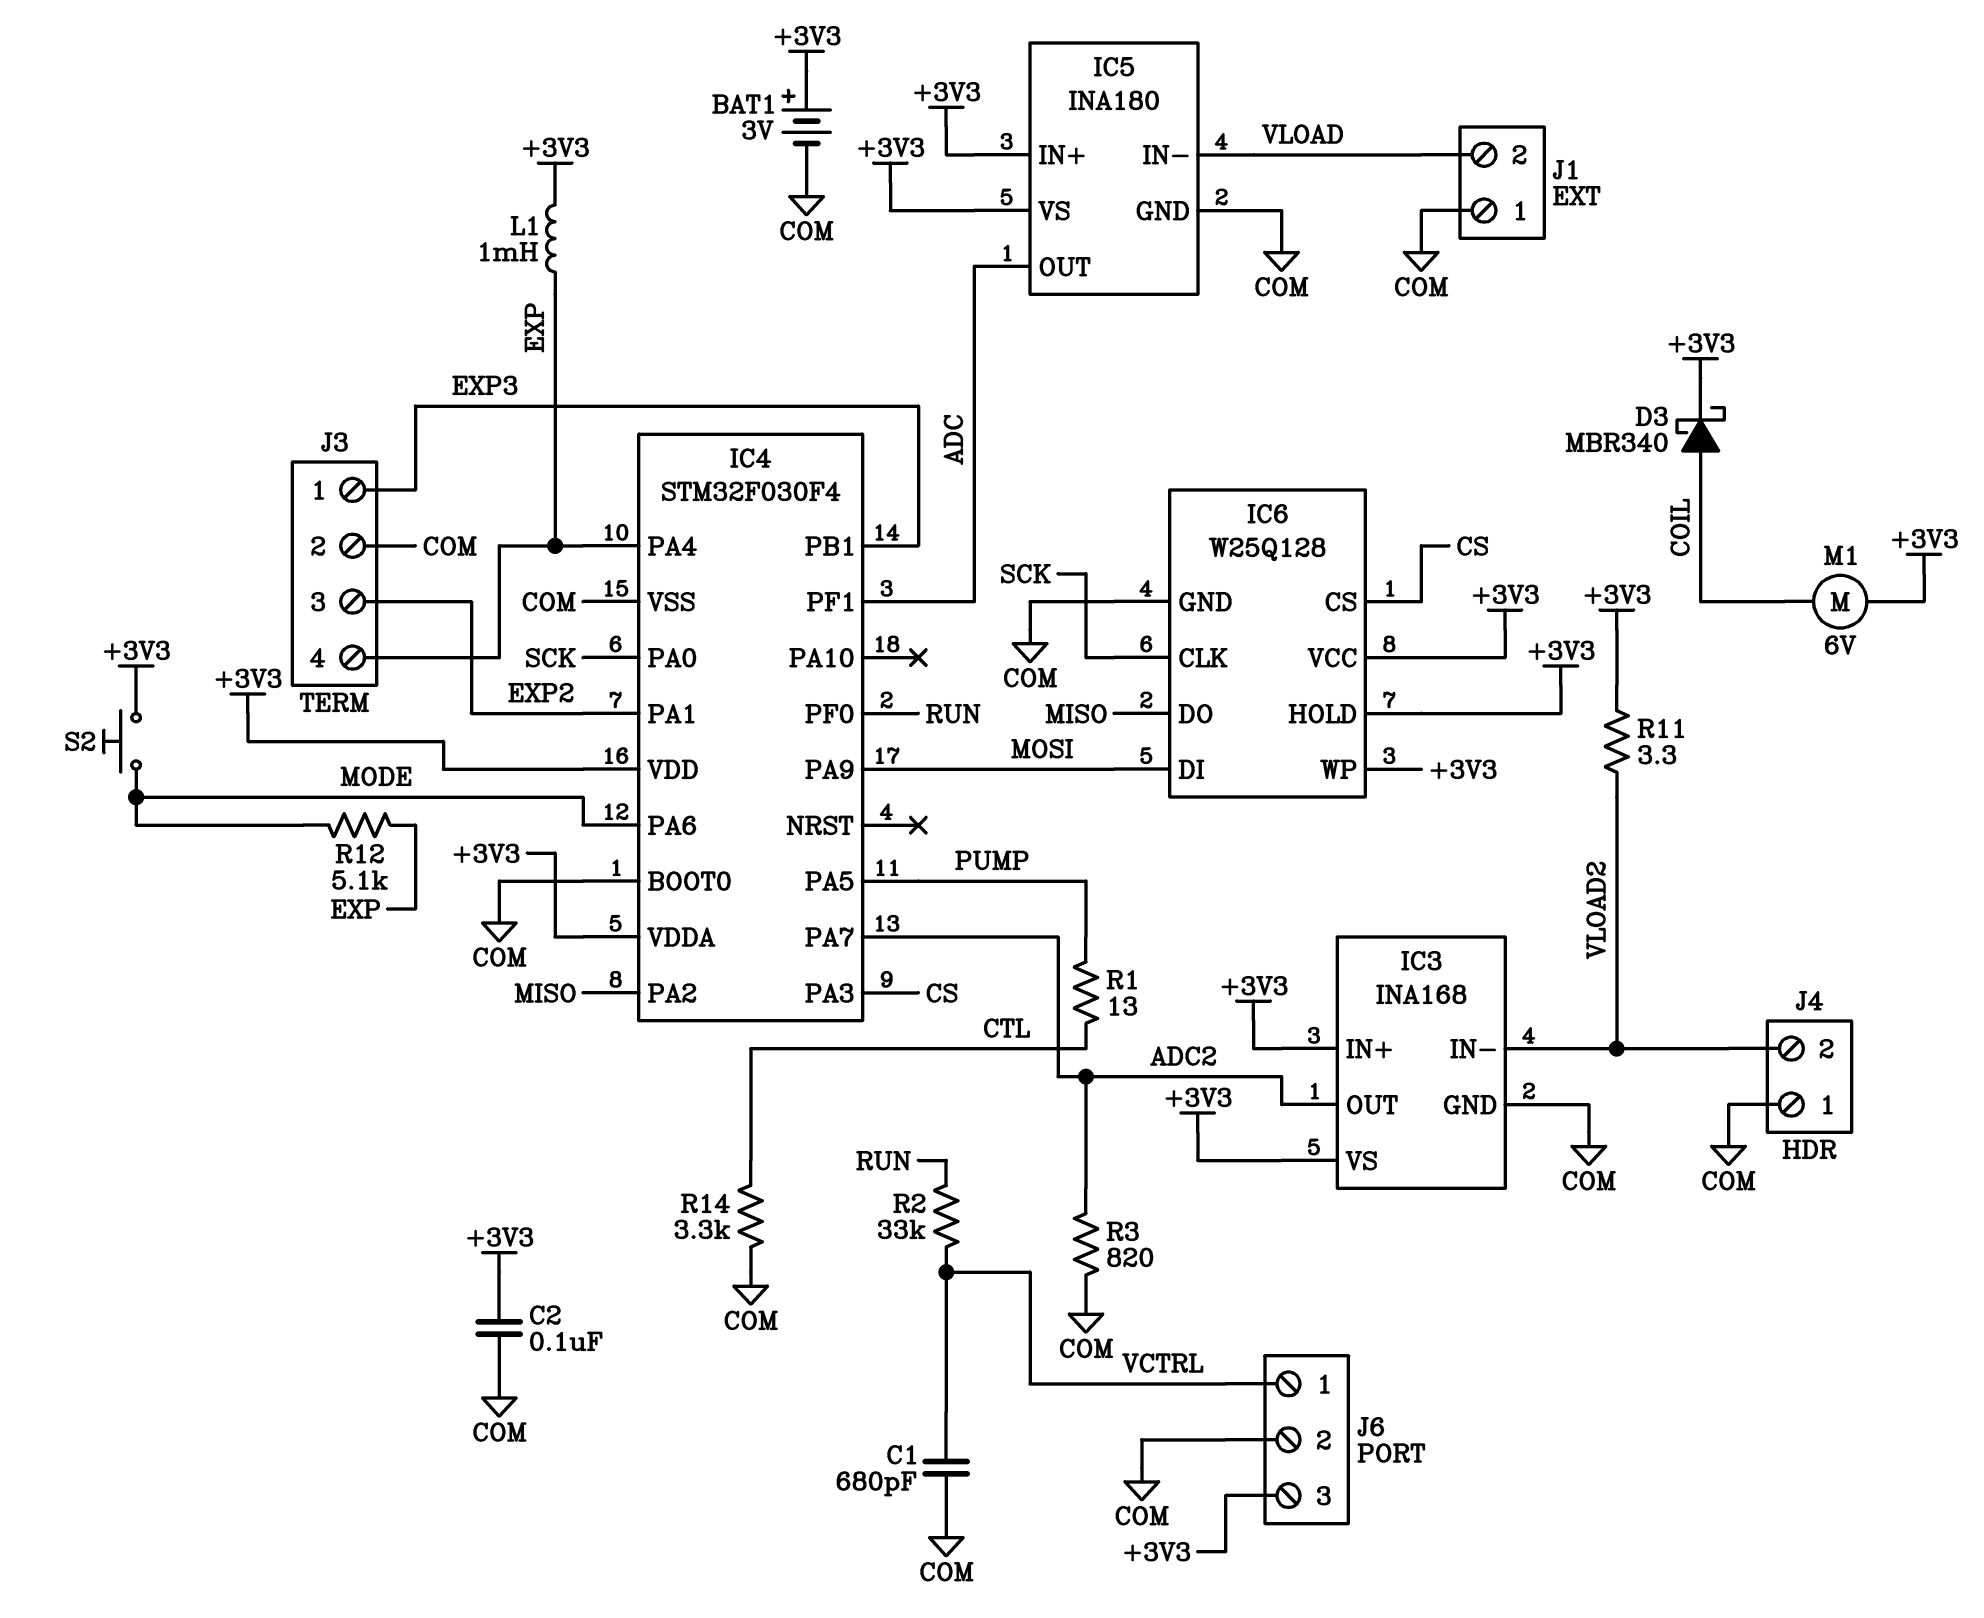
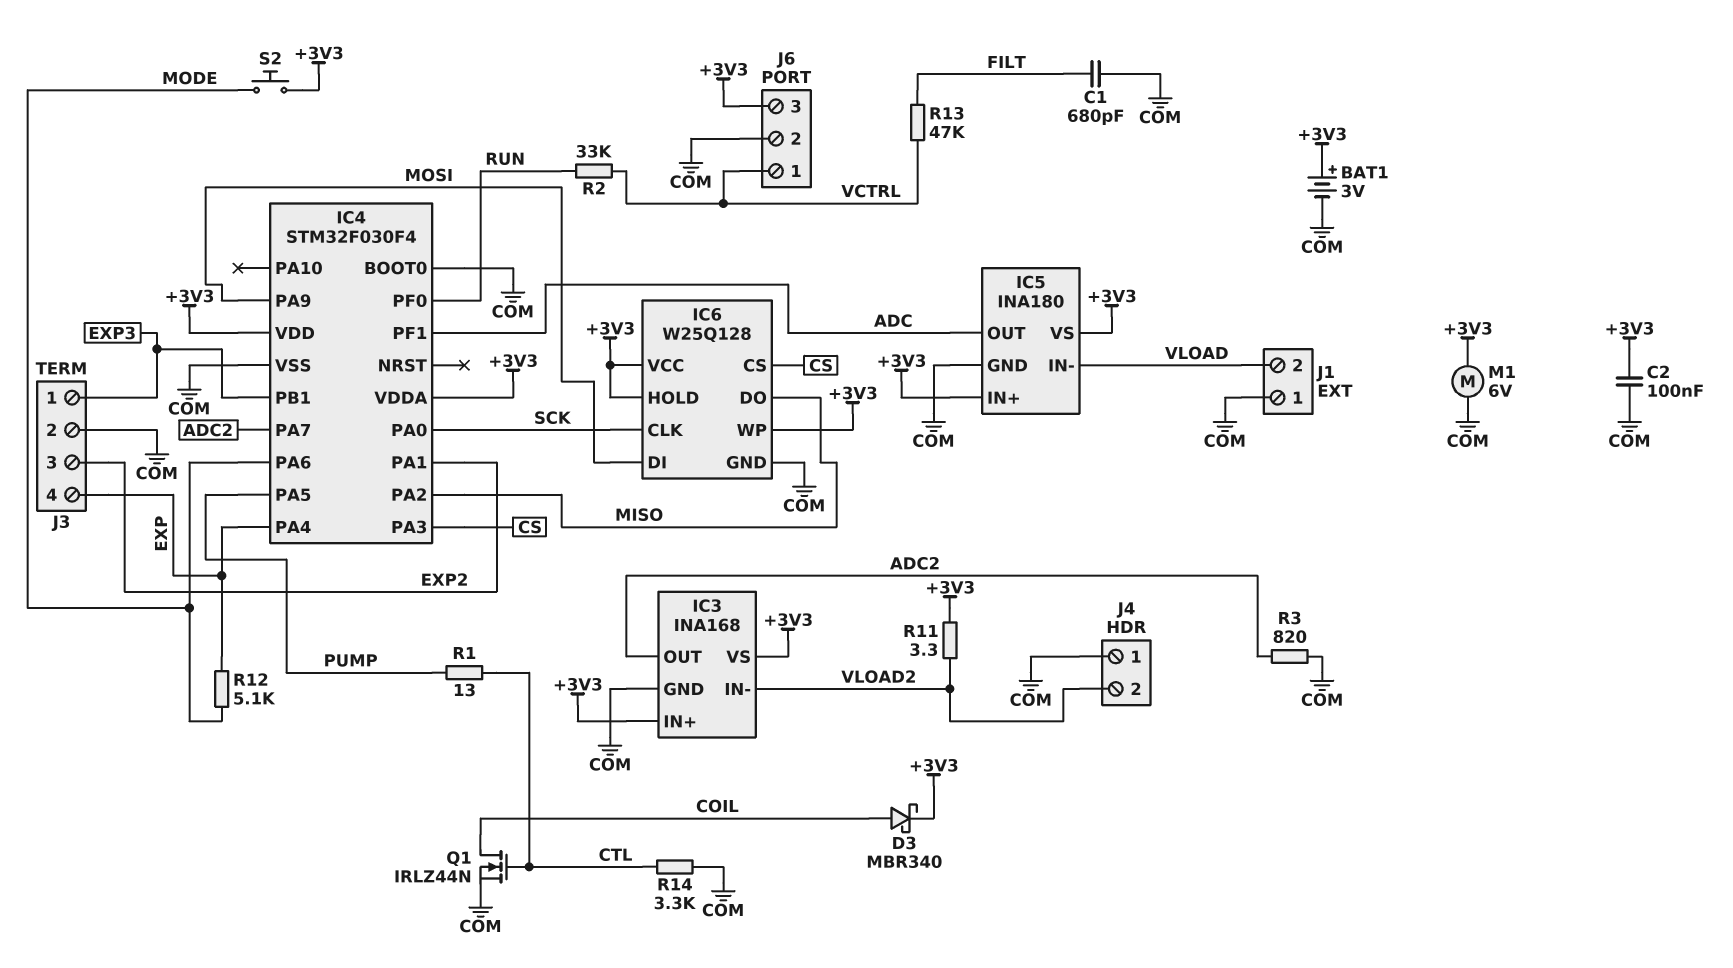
C1: 680pF (COM, VCTRL) -> 680pF (COM, FILT)
L1: 1mH (+3V3, EXP) -> none
M1: motor 6V (+3V3, COIL) -> motor 6V (+3V3, COM)
Q1: none -> NMOS IRLZ44N (G CTL, D COIL, S COM)
R13: none -> 47k (FILT, VCTRL)

